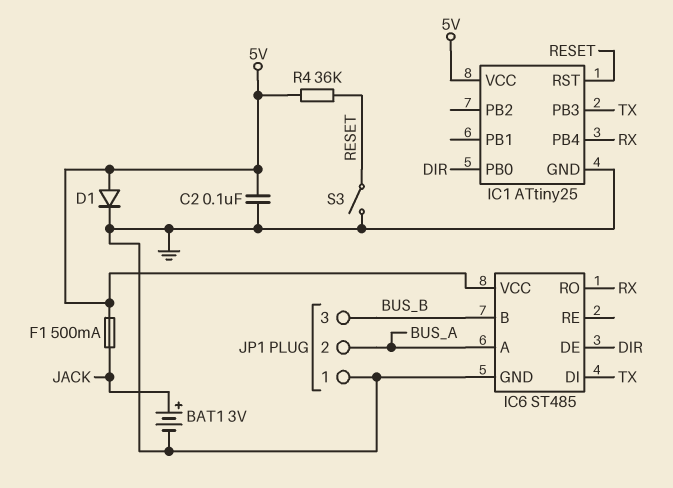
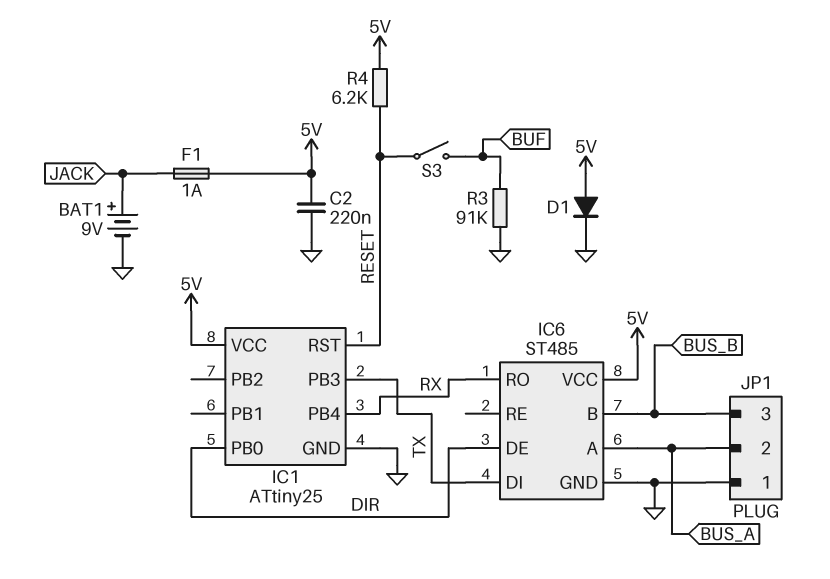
BAT1: 3V (plus JACK, minus GND) -> 9V (plus JACK, minus GND)
C2: 100nF (5V, GND) -> 220nF (5V, GND)
F1: 500mA (5V, JACK) -> 1A (5V, JACK)
R3: none -> 91k (BUF, GND)
R4: 36k (5V, RESET) -> 6.2k (5V, RESET)
S3: switch (GND, RESET) -> switch (BUF, RESET)

